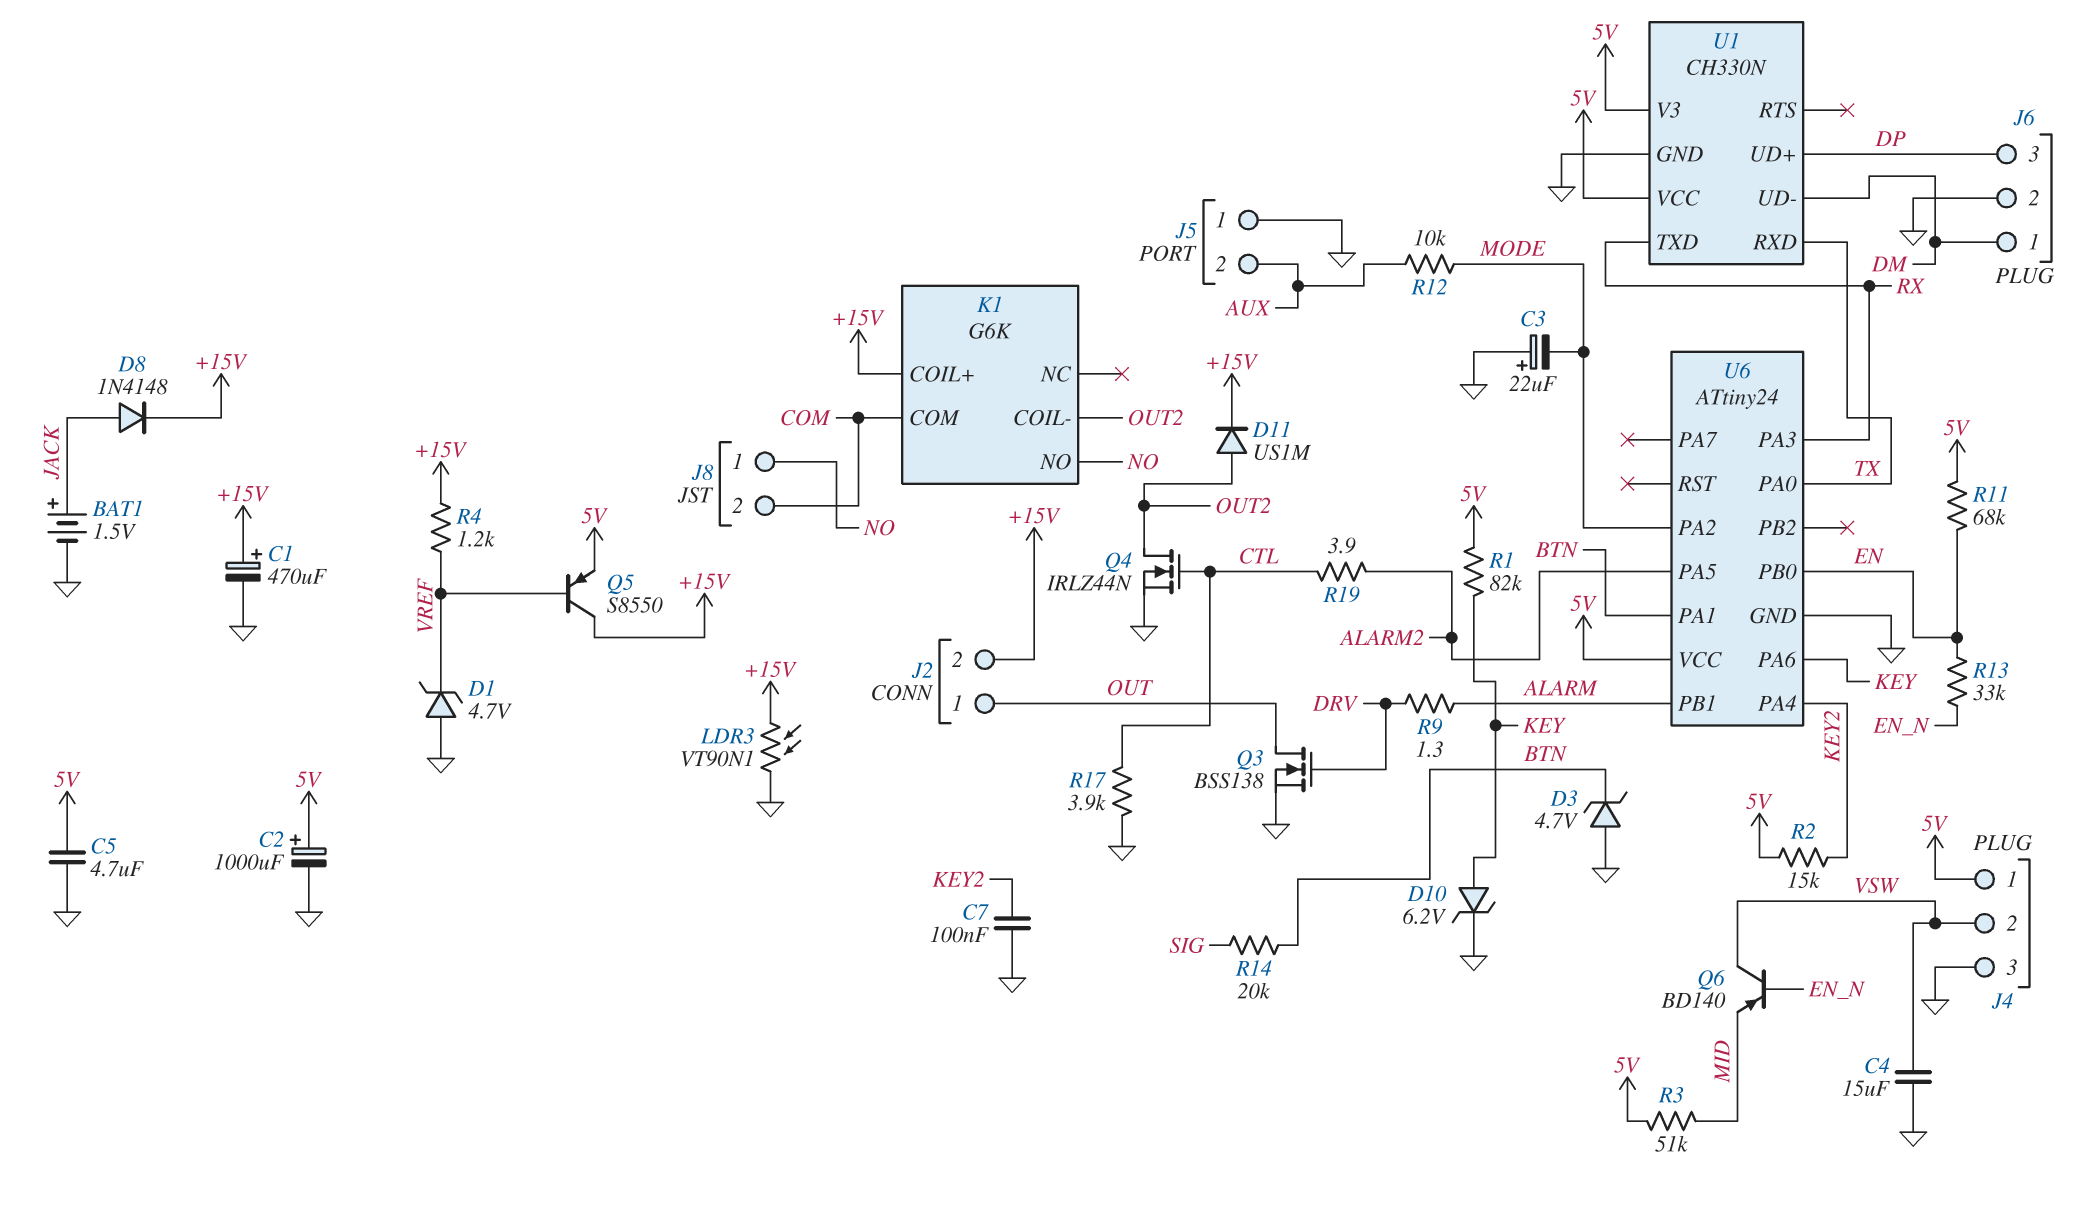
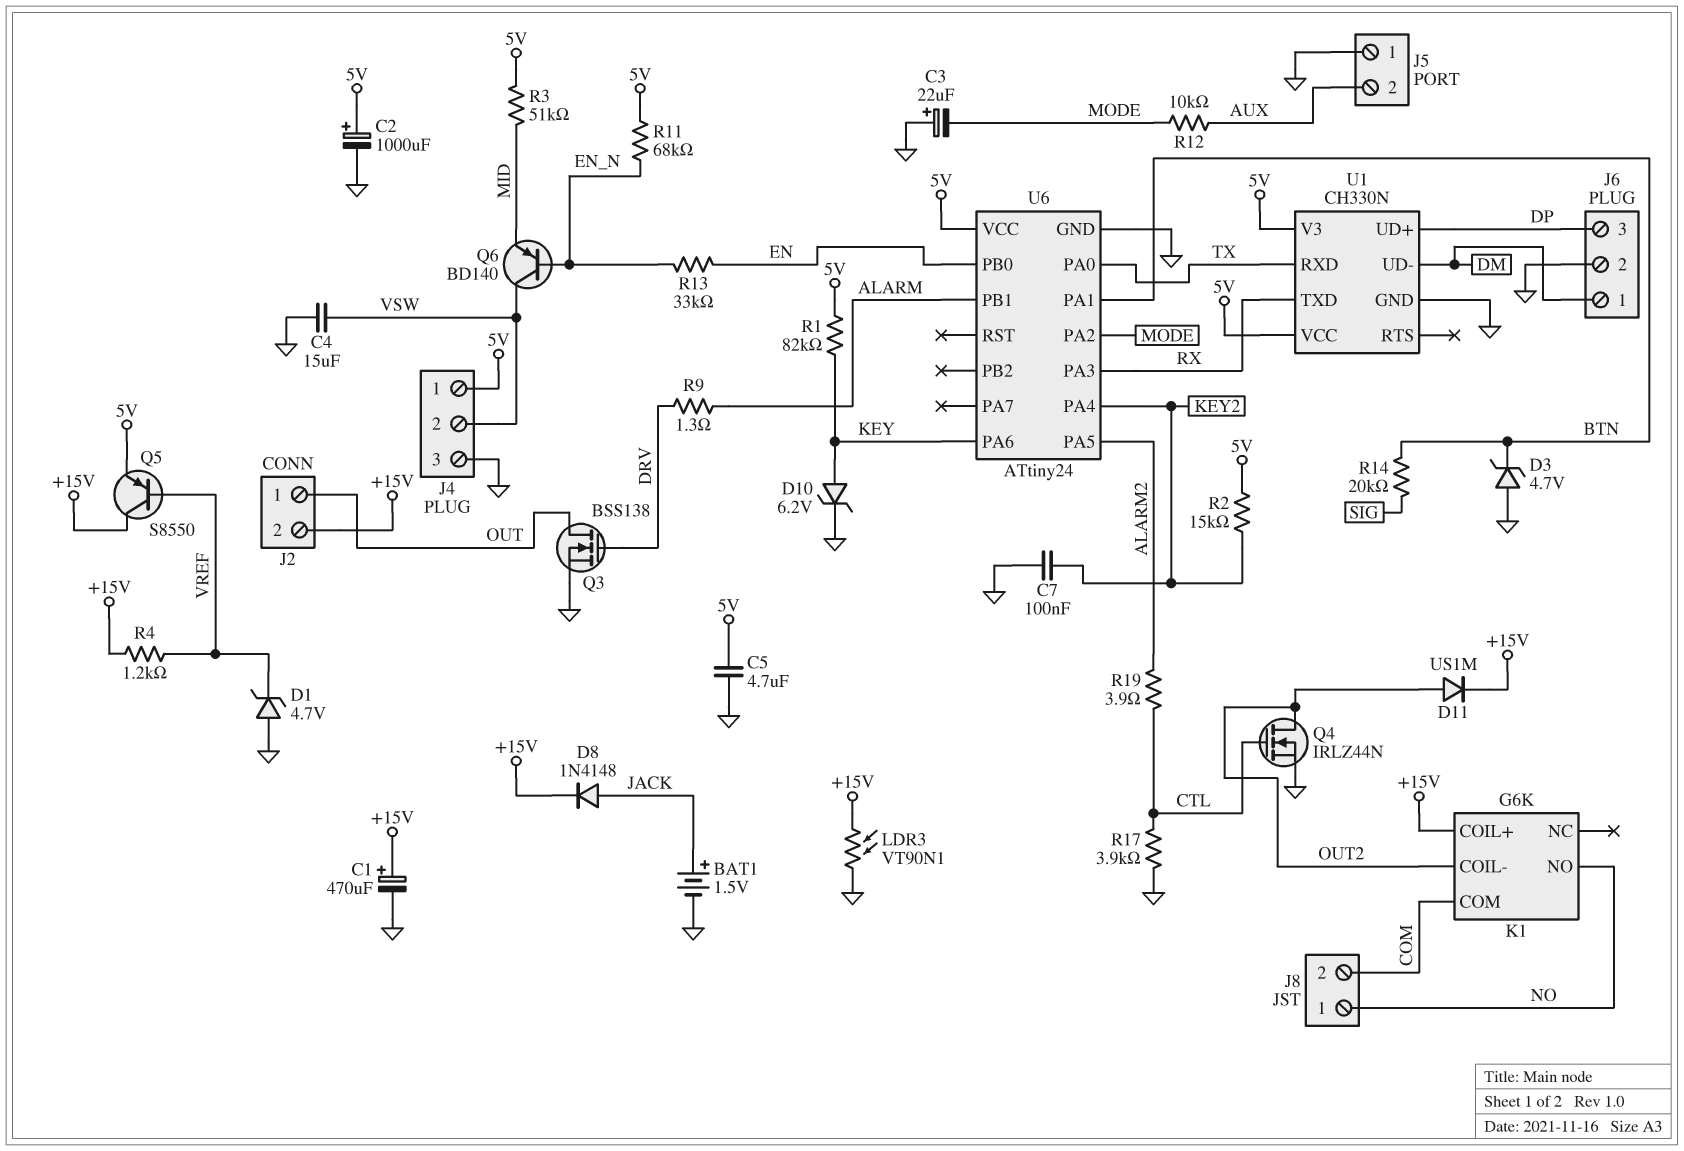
R11: 68k (5V, EN) -> 68k (5V, EN_N)

